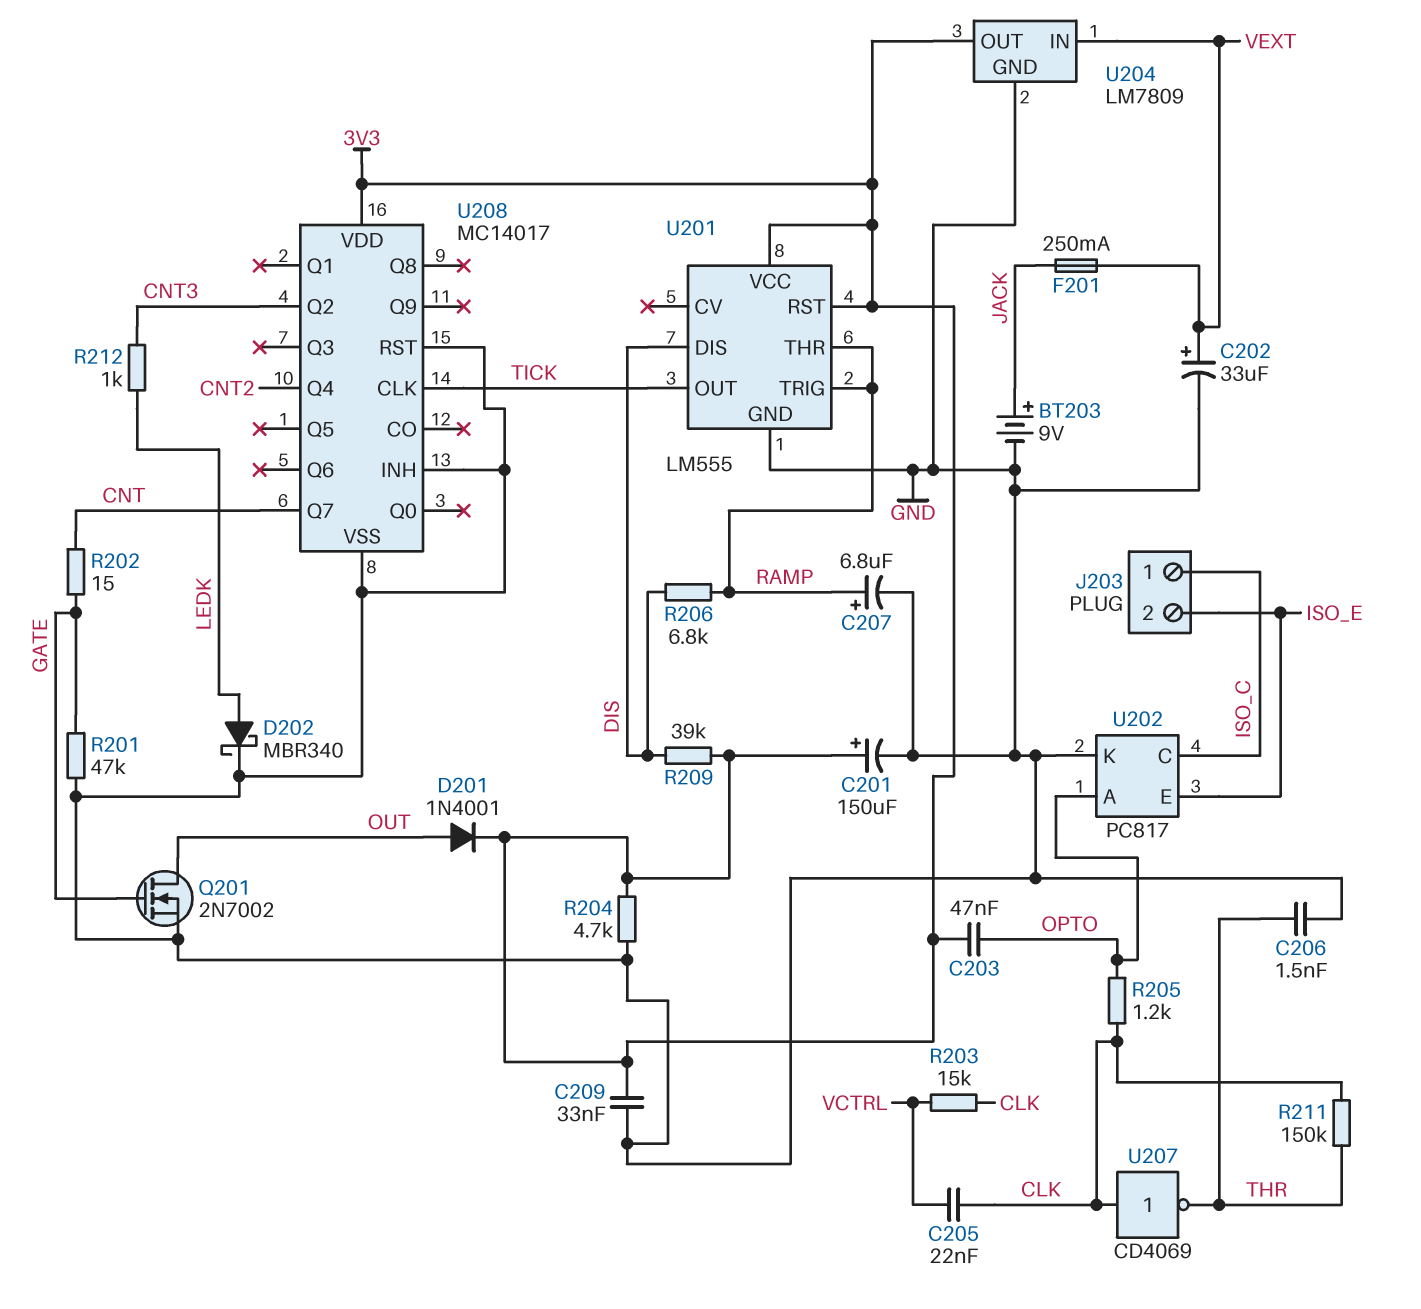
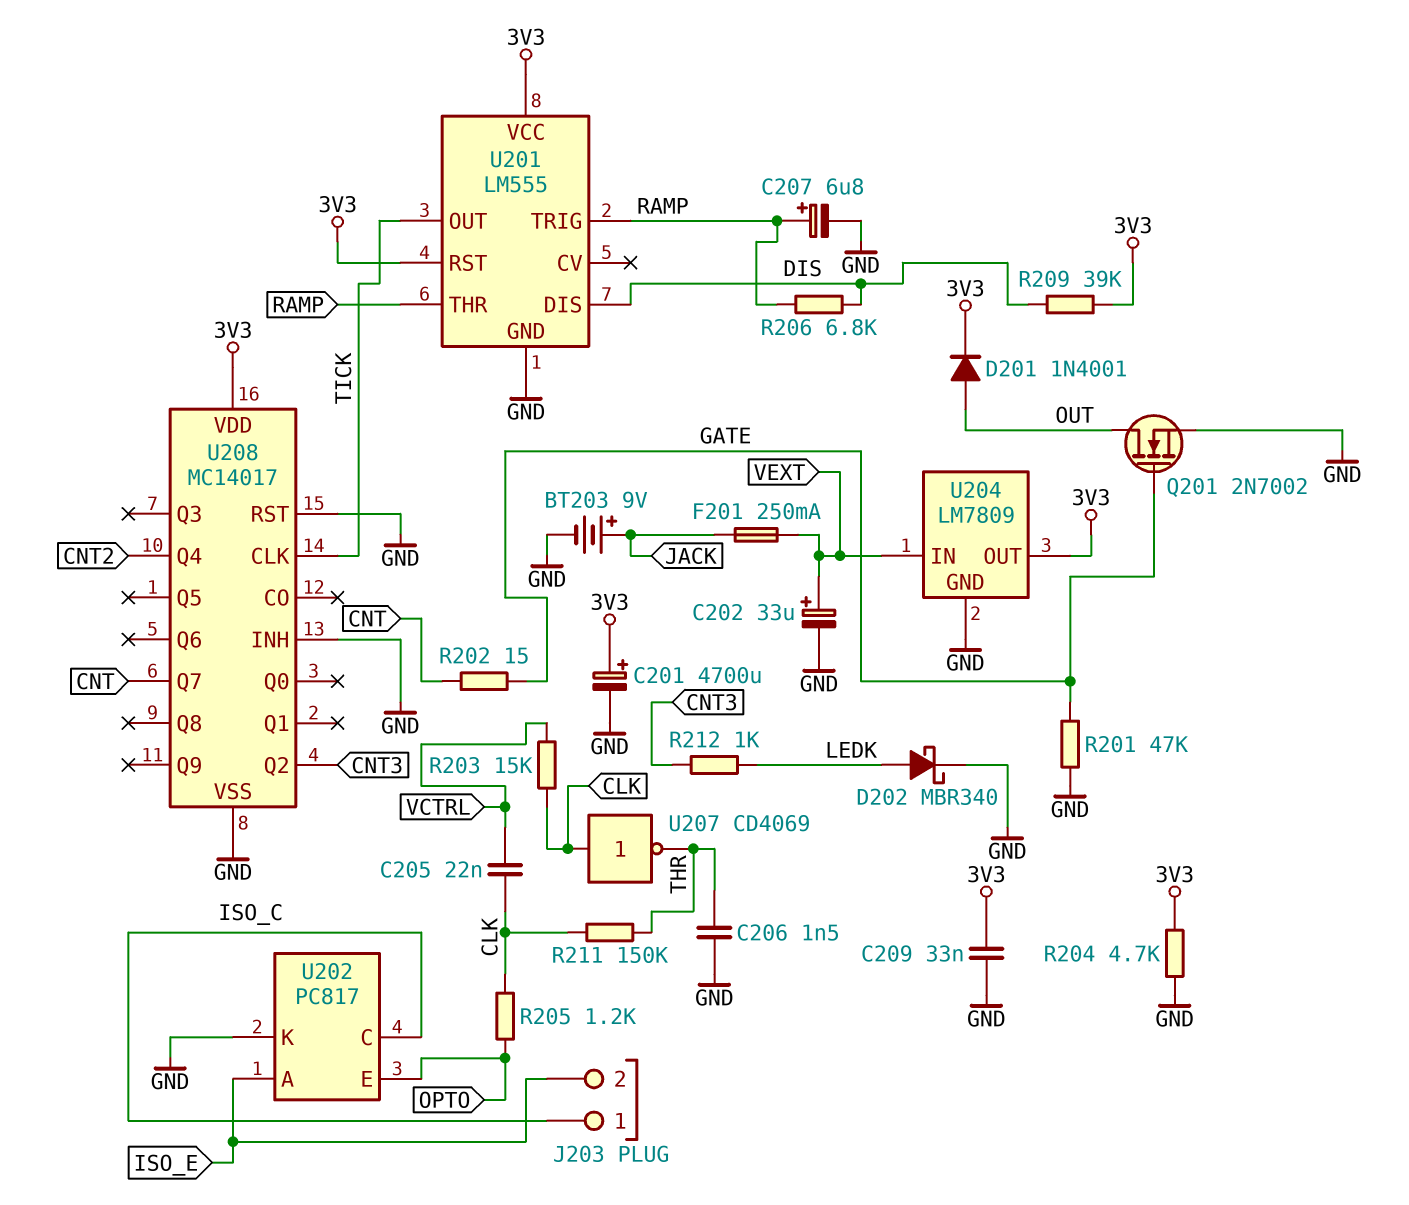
C201: 150uF (plus 3V3, minus GND) -> 4700uF (plus 3V3, minus GND)
C203: 47nF (3V3, OPTO) -> none
U202 pin A: OPTO -> ISO_E
U202 pin E: ISO_E -> OPTO

